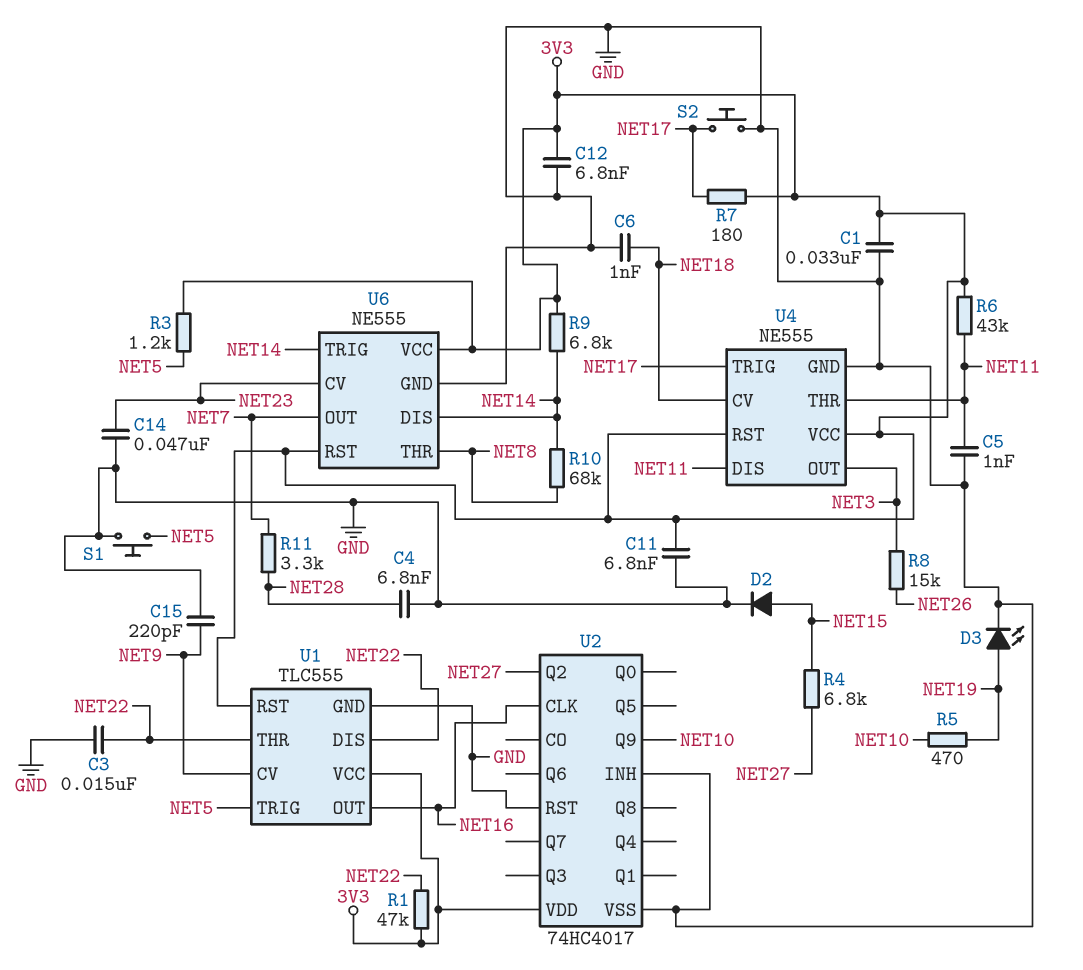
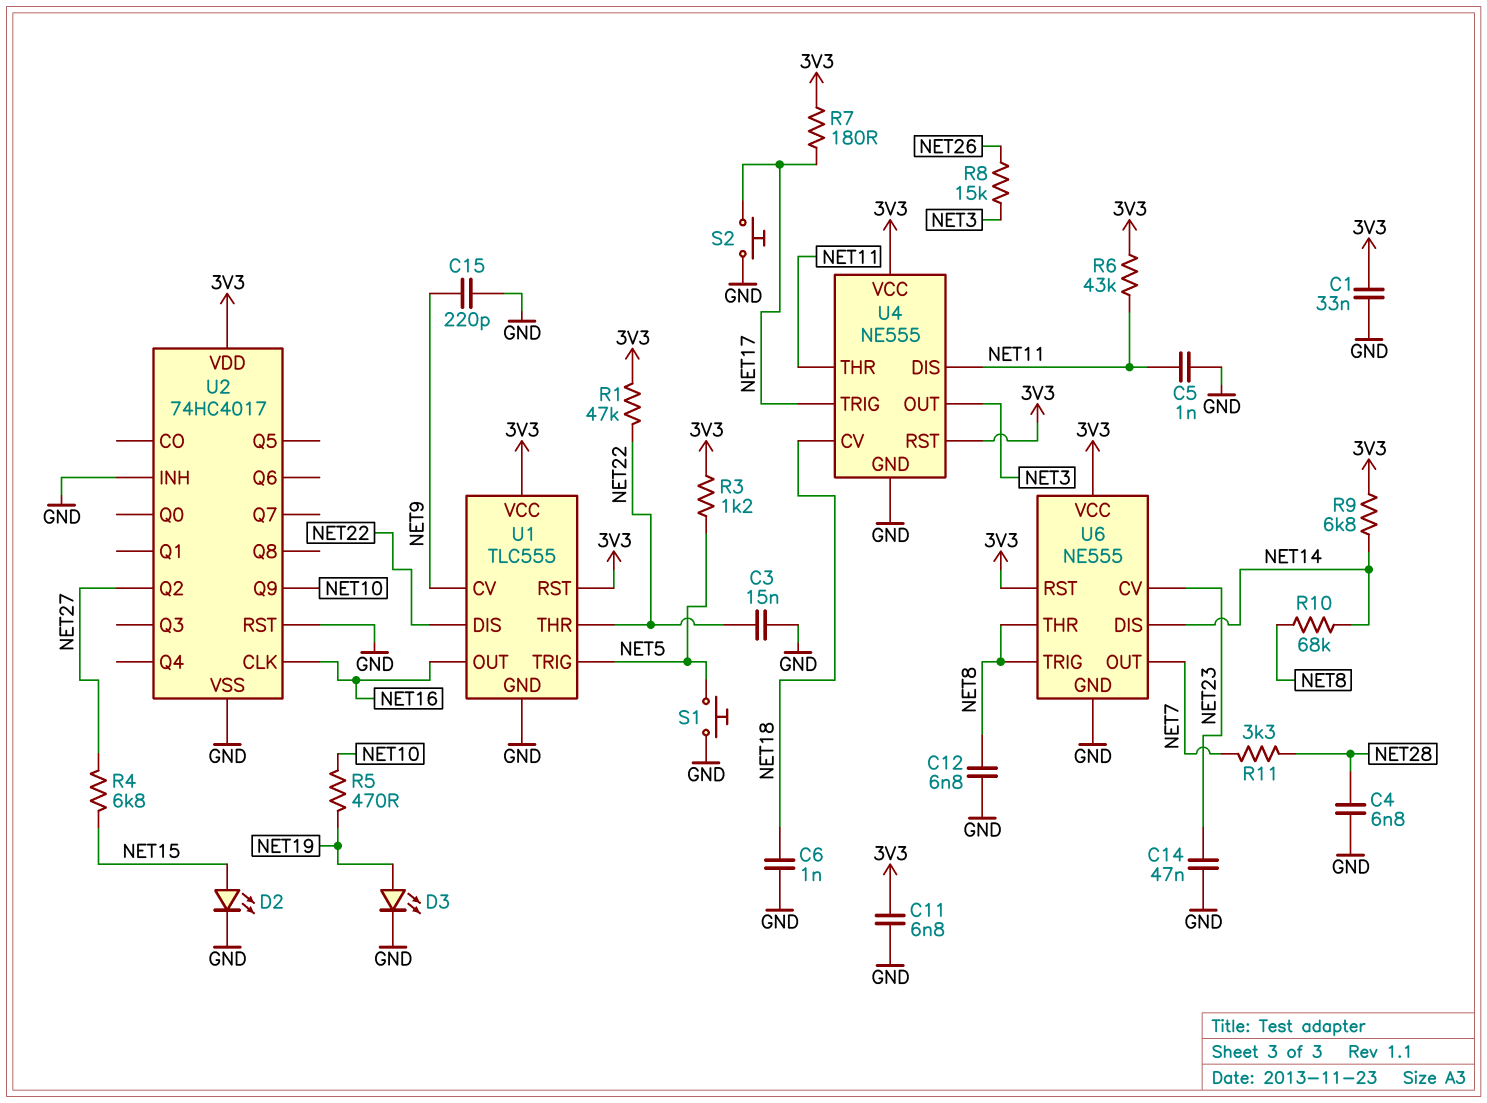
C12: 6.8nF (3V3, GND) -> 6.8nF (GND, NET8)
D2: diode (A NET15, K GND) -> LED (A NET15, K GND)
U6 pin TRIG: NET14 -> NET8

